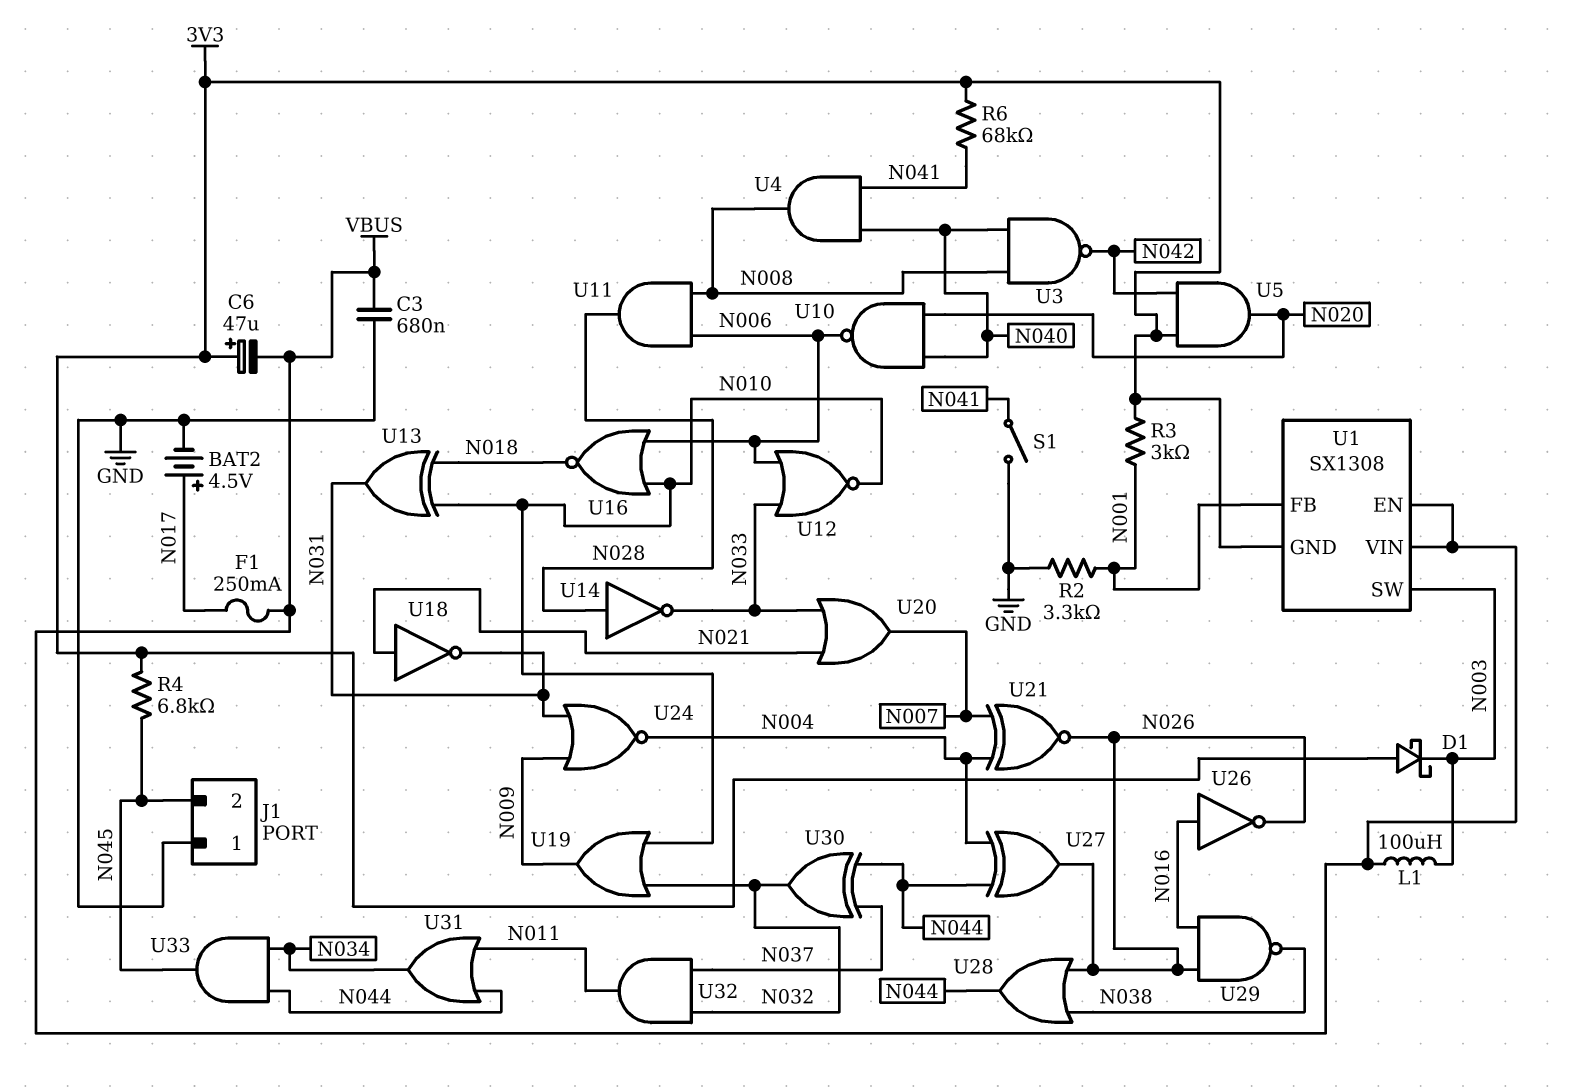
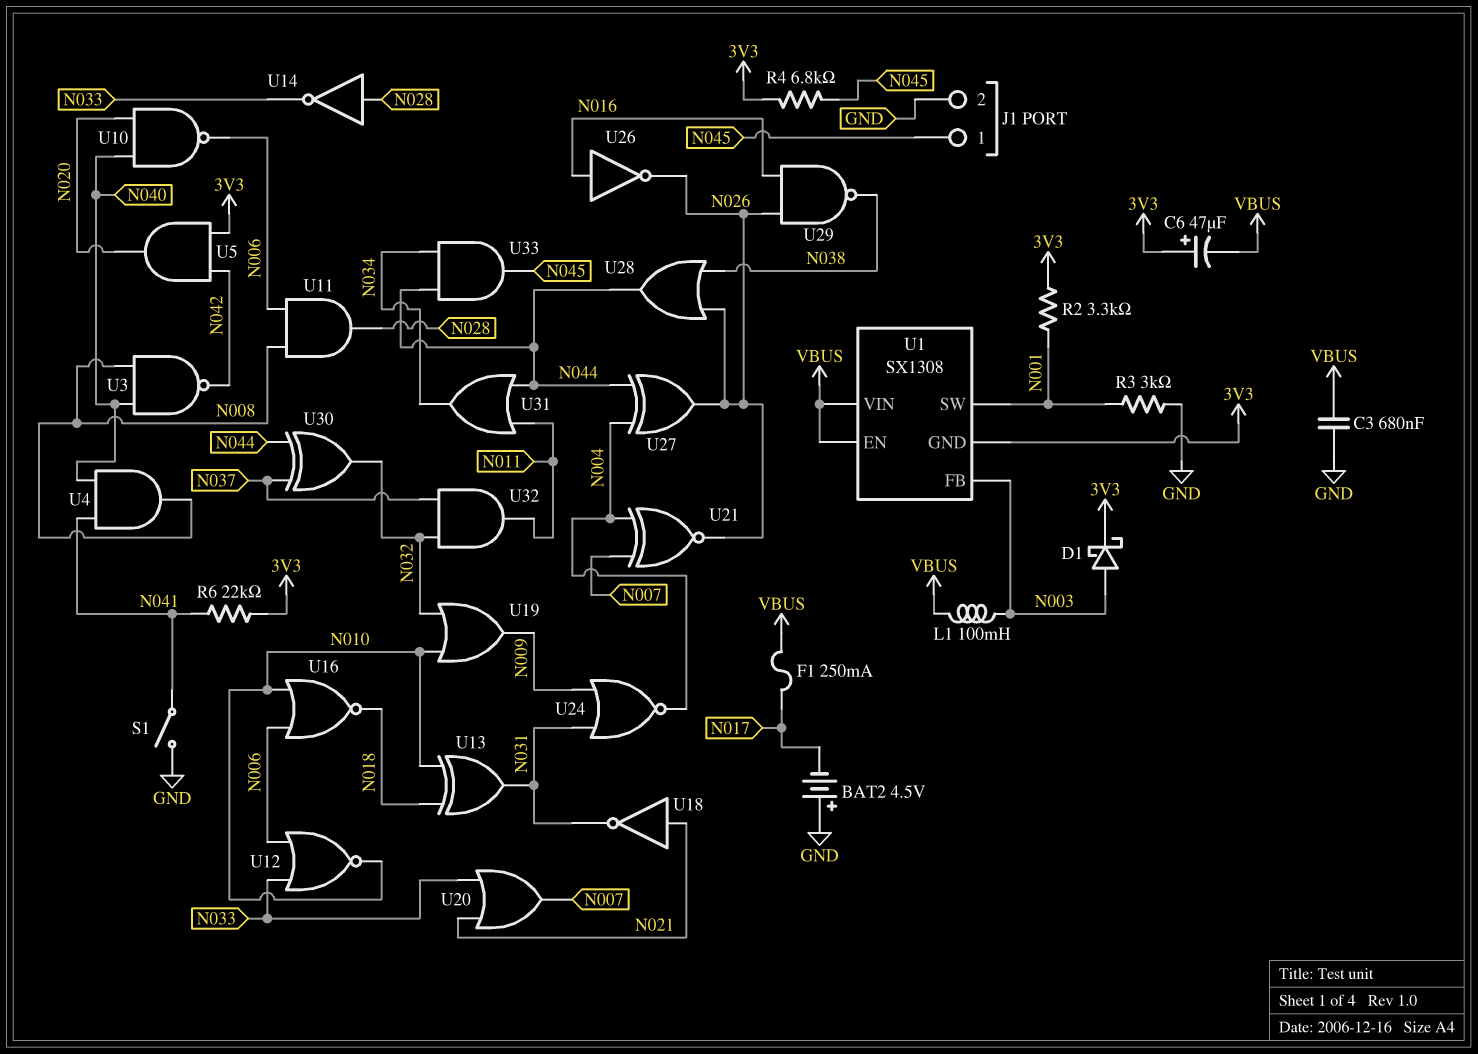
BAT2: 4.5V (plus N017, minus GND) -> 4.5V (plus GND, minus N017)
D1: schottky (A 3V3, K N003) -> schottky (A N003, K 3V3)
J1 pin 1: GND -> N045
J1 pin 2: N045 -> GND
L1: 100uH (N003, VBUS) -> 100mH (N003, VBUS)
R2: 3.3k (GND, N001) -> 3.3k (3V3, N001)
R3: 3k (3V3, N001) -> 3k (GND, N001)
R6: 68k (3V3, N041) -> 22k (3V3, N041)
U1 pin FB: N001 -> N003
U1 pin SW: N003 -> N001

